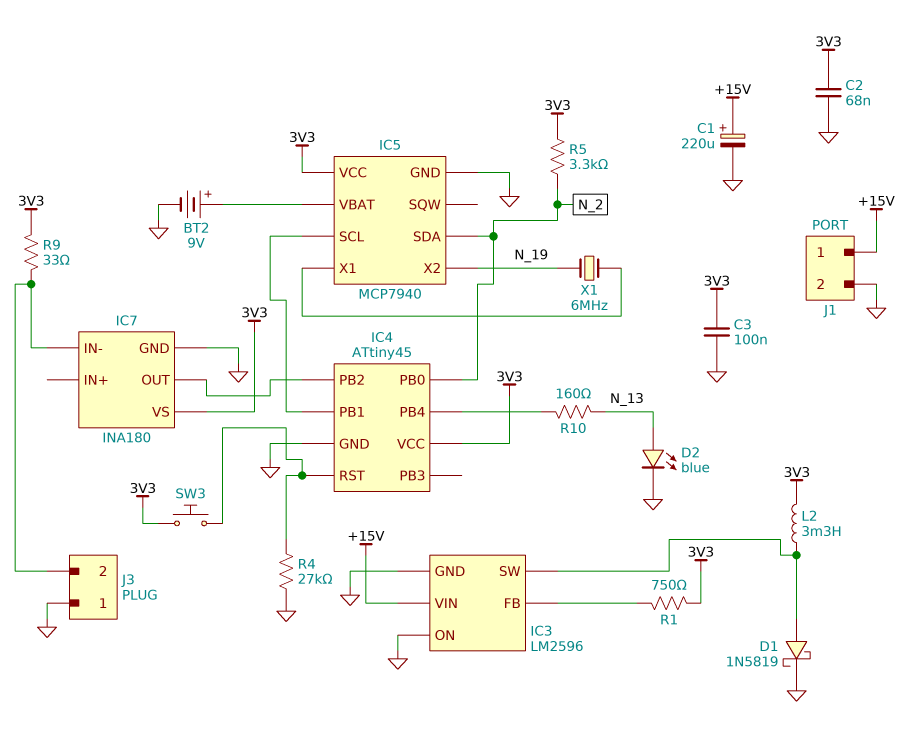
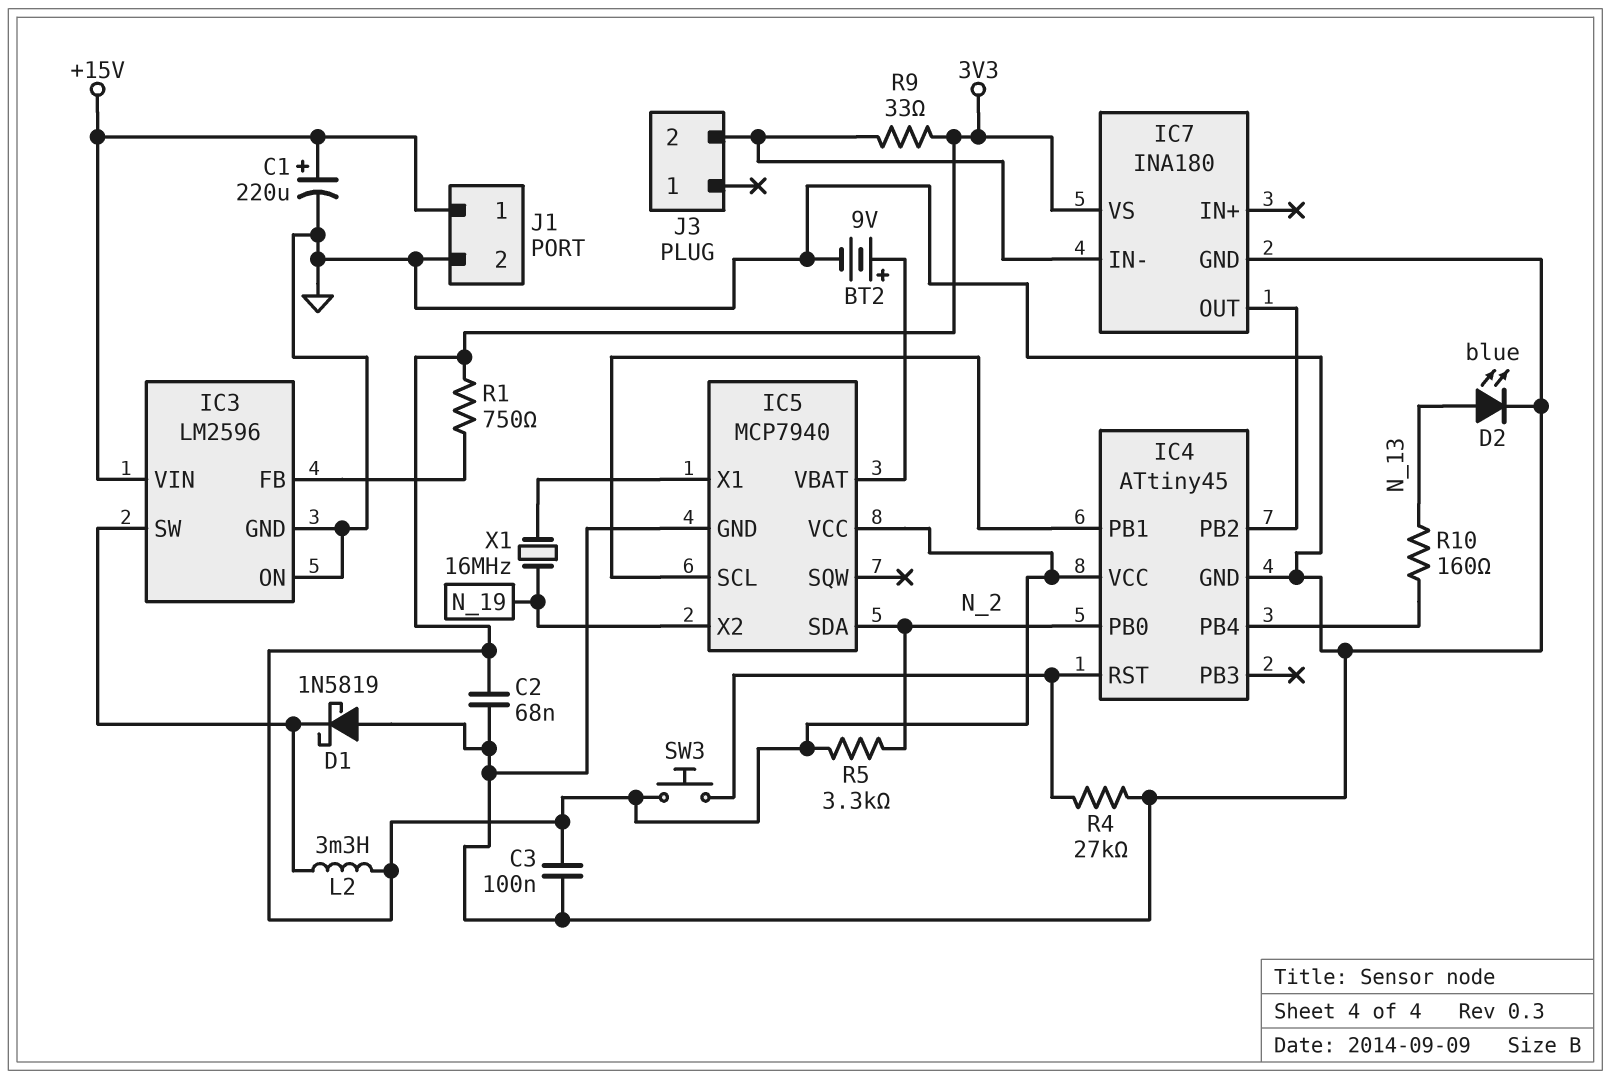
D1: schottky 1N5819 (A IC3/SW, K GND) -> schottky 1N5819 (A GND, K IC3/SW)
J3 pin 1: GND -> none
X1: 6MHz (IC5/X1, N_19) -> 16MHz (IC5/X1, N_19)

